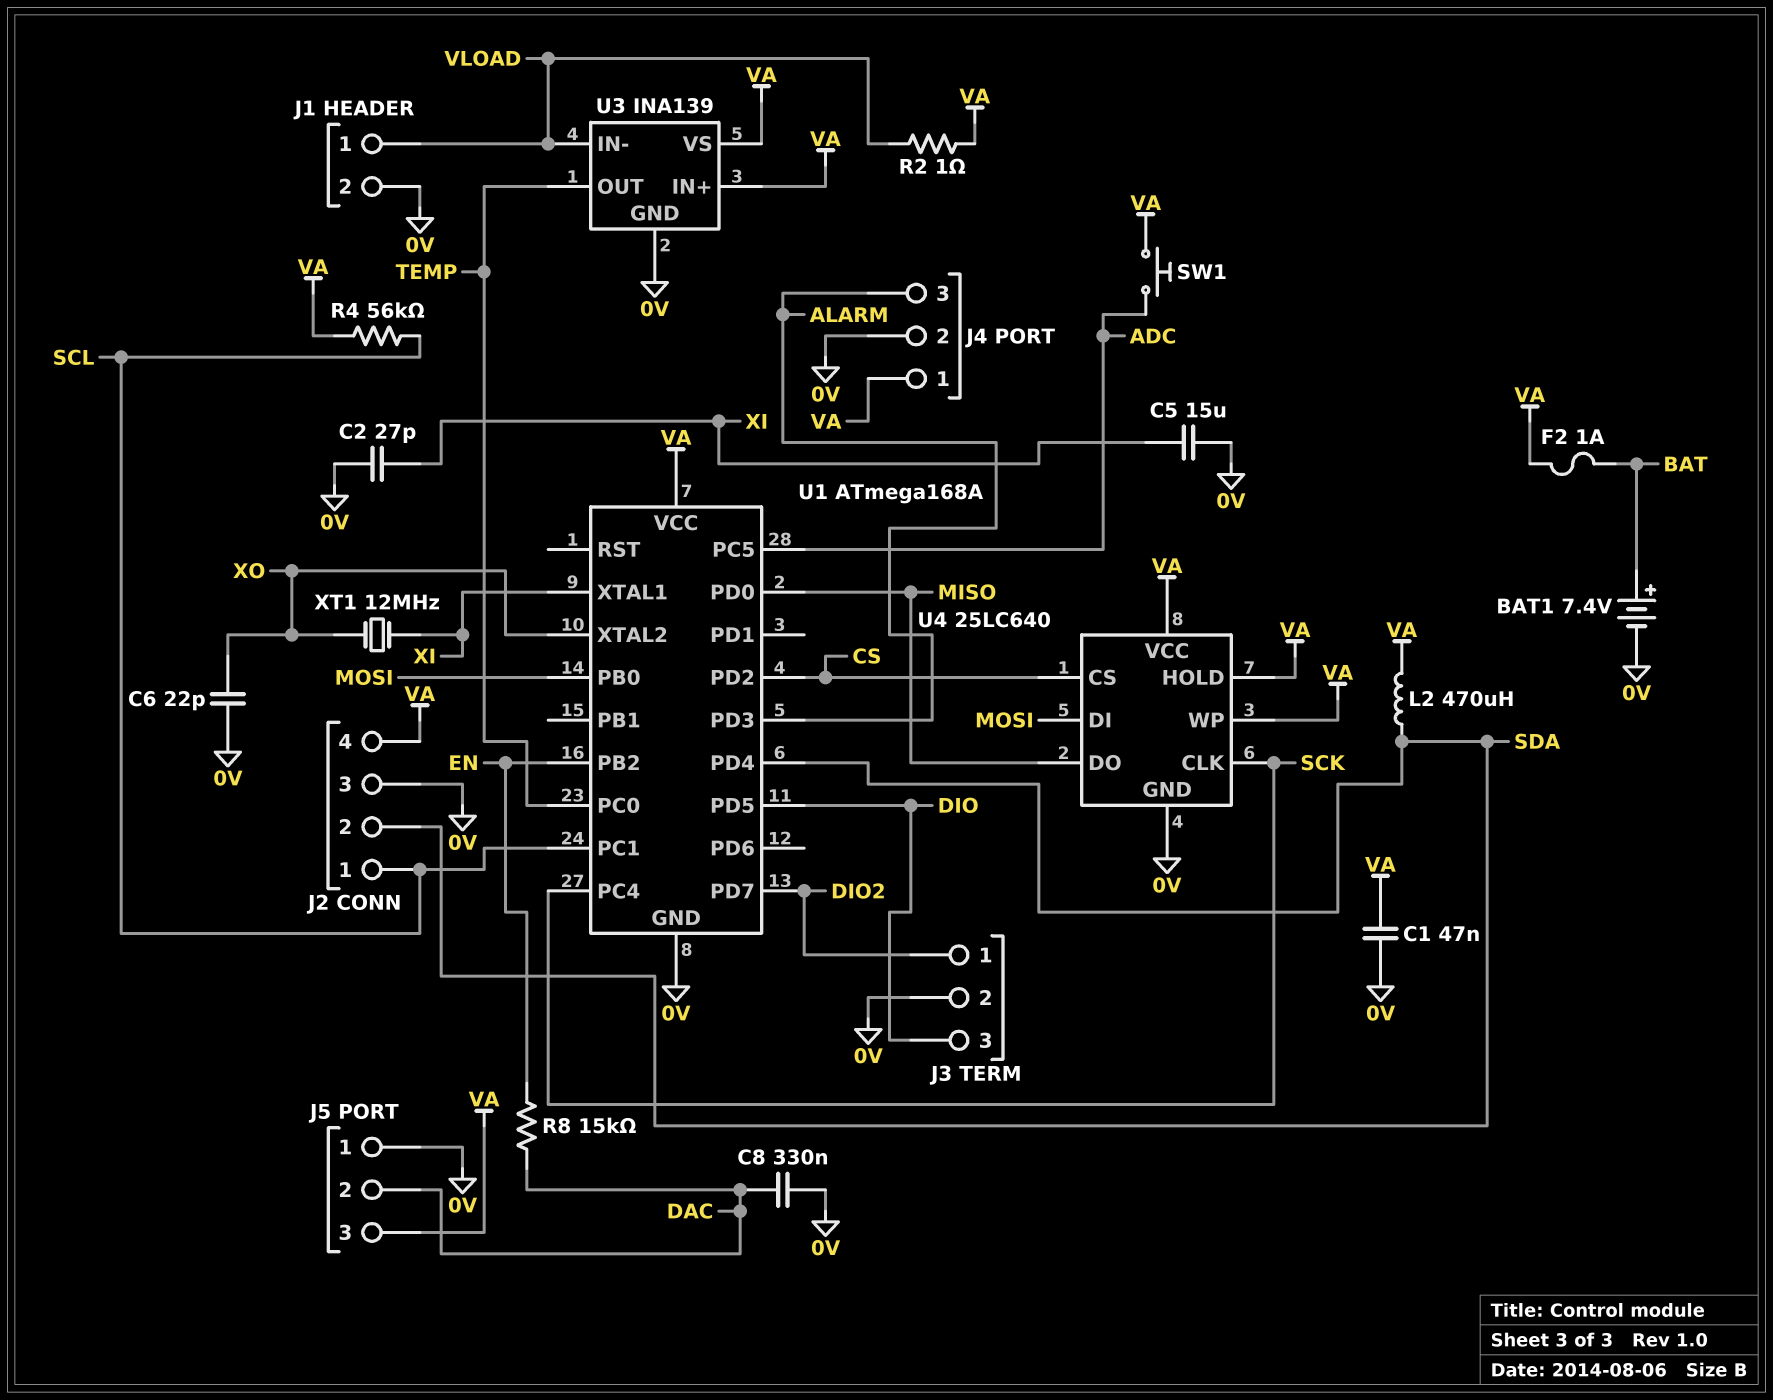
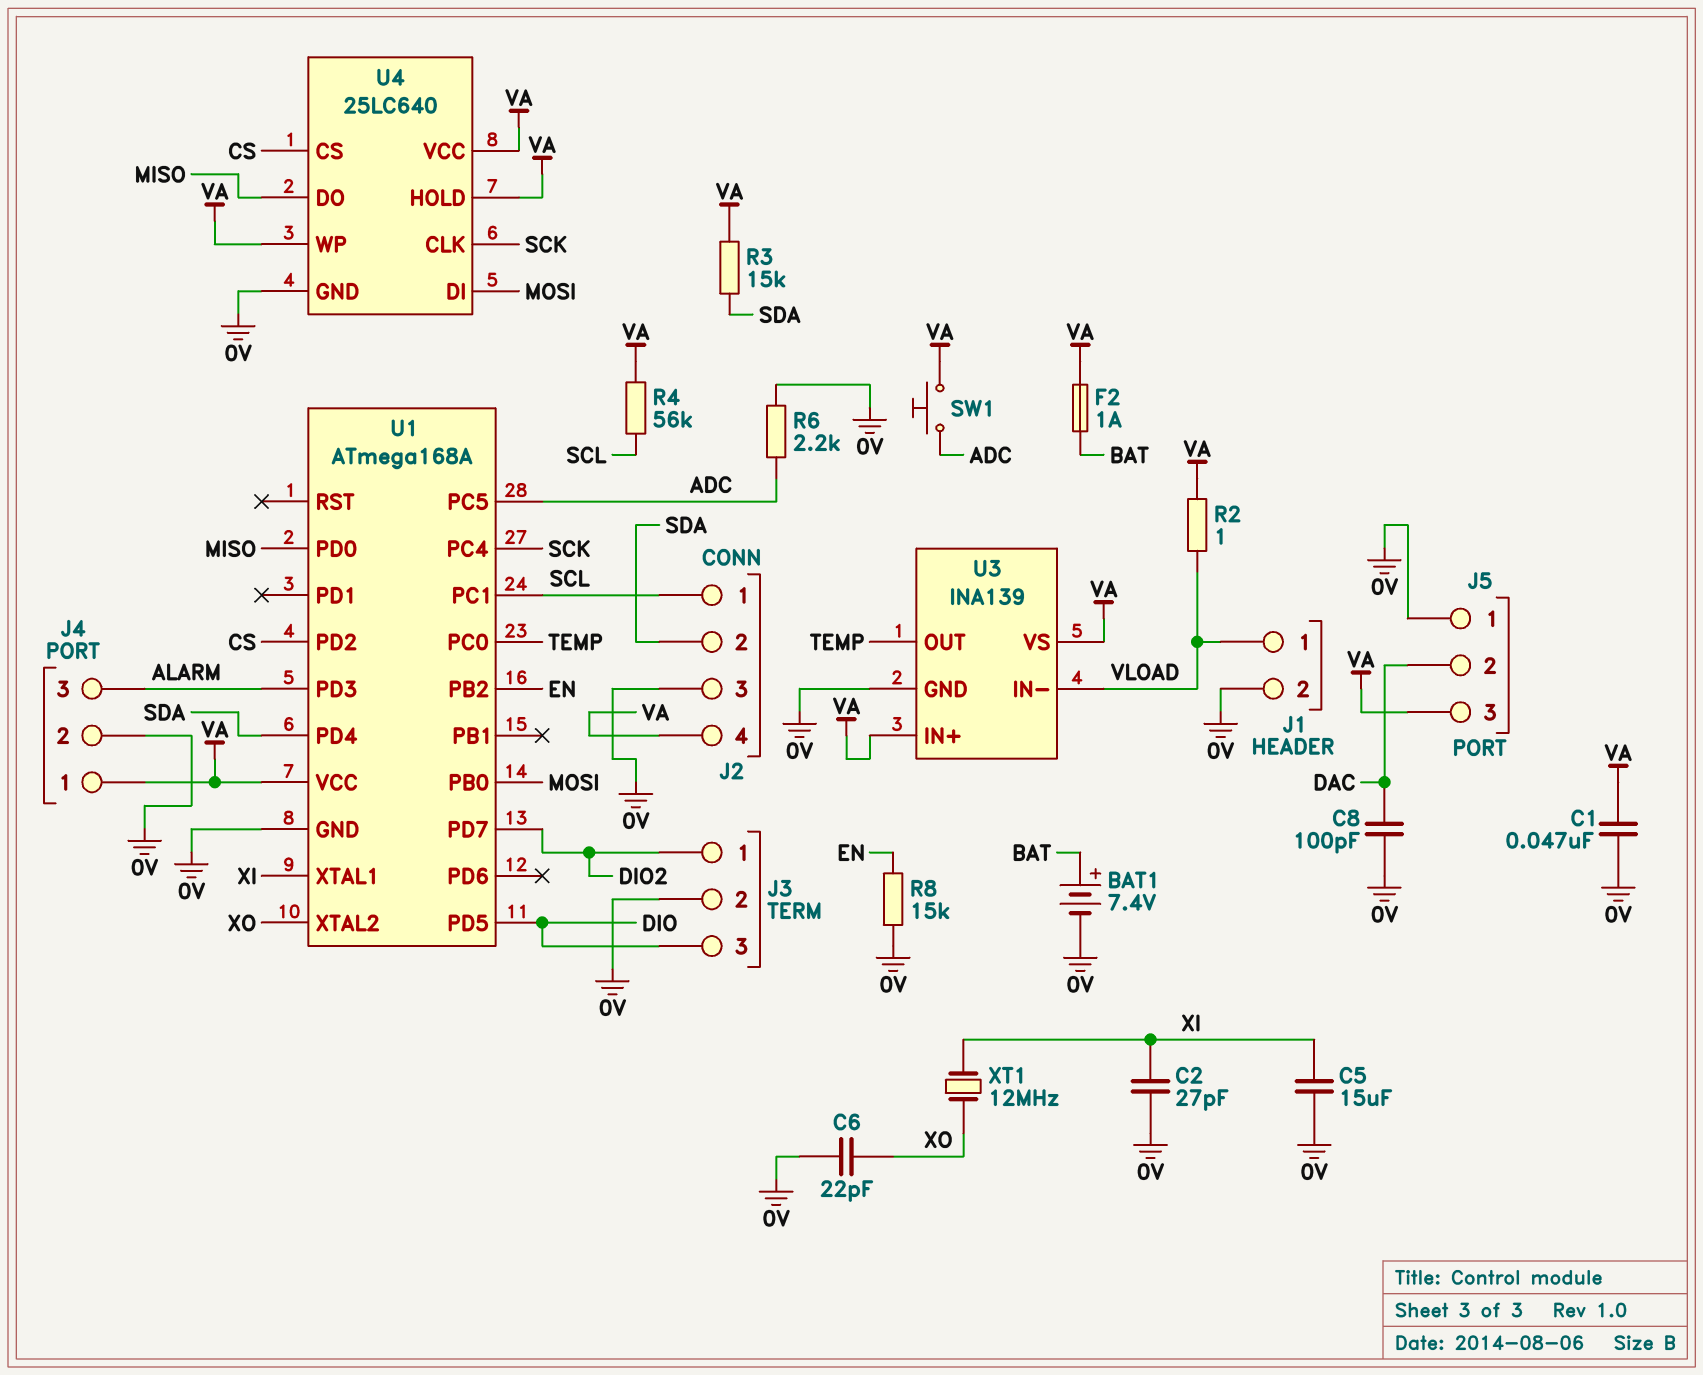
C8: 330nF (0V, DAC) -> 100pF (0V, DAC)
L2: 470uH (SDA, VA) -> none
R3: none -> 15k (SDA, VA)
R6: none -> 2.2k (0V, ADC)
R8: 15k (DAC, EN) -> 15k (0V, EN)

